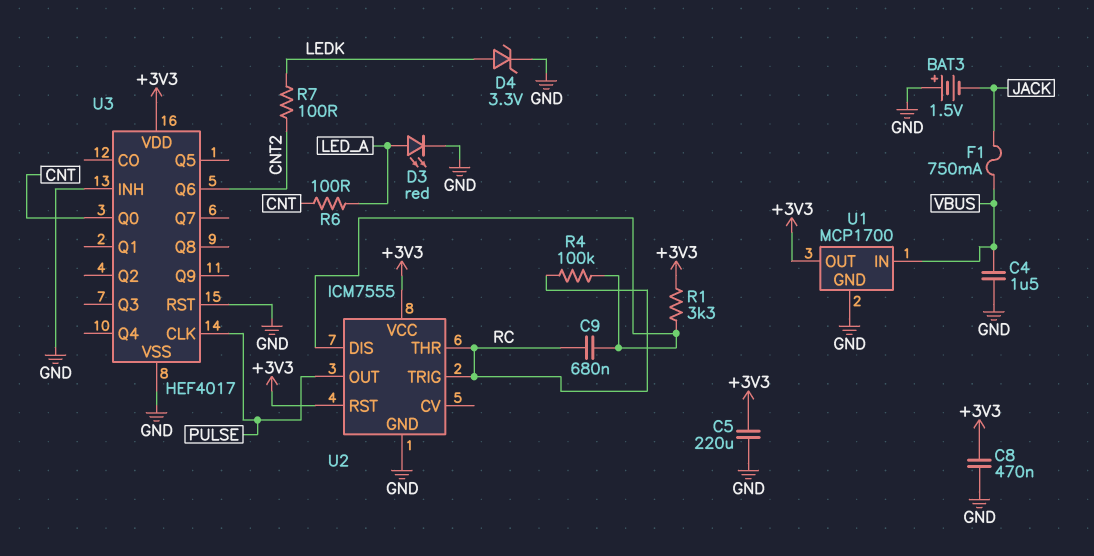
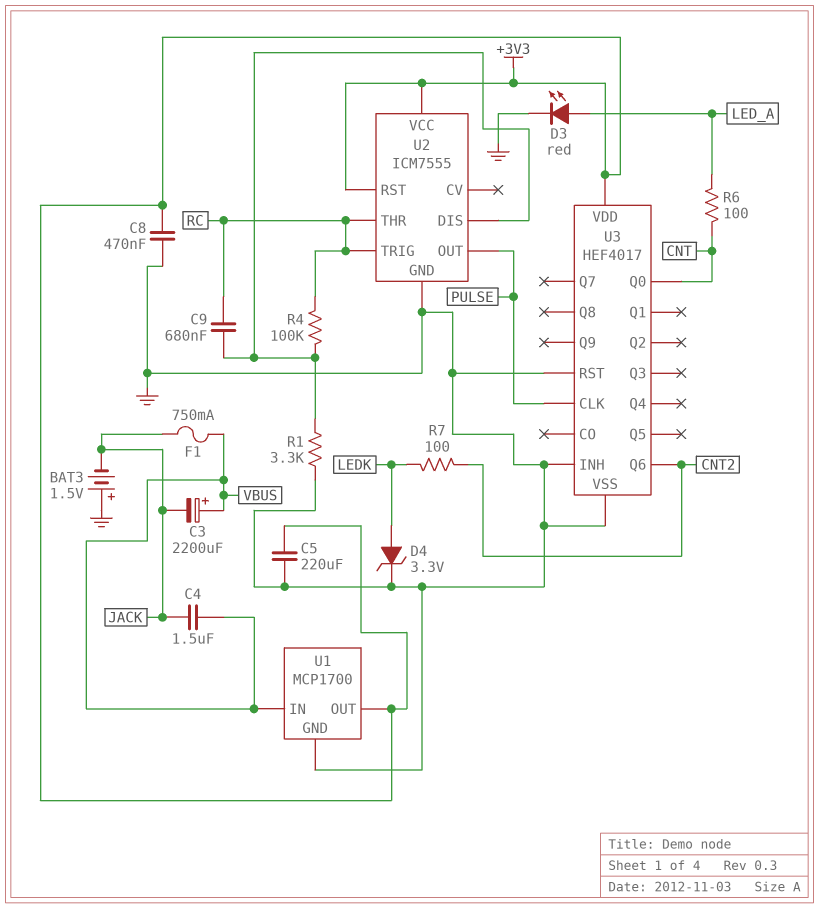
C3: none -> 2200uF (plus VBUS, minus JACK)
C4: 1.5uF (GND, VBUS) -> 1.5uF (JACK, VBUS)
R1: 3.3k (+3V3, U2/DIS) -> 3.3k (GND, U2/DIS)

